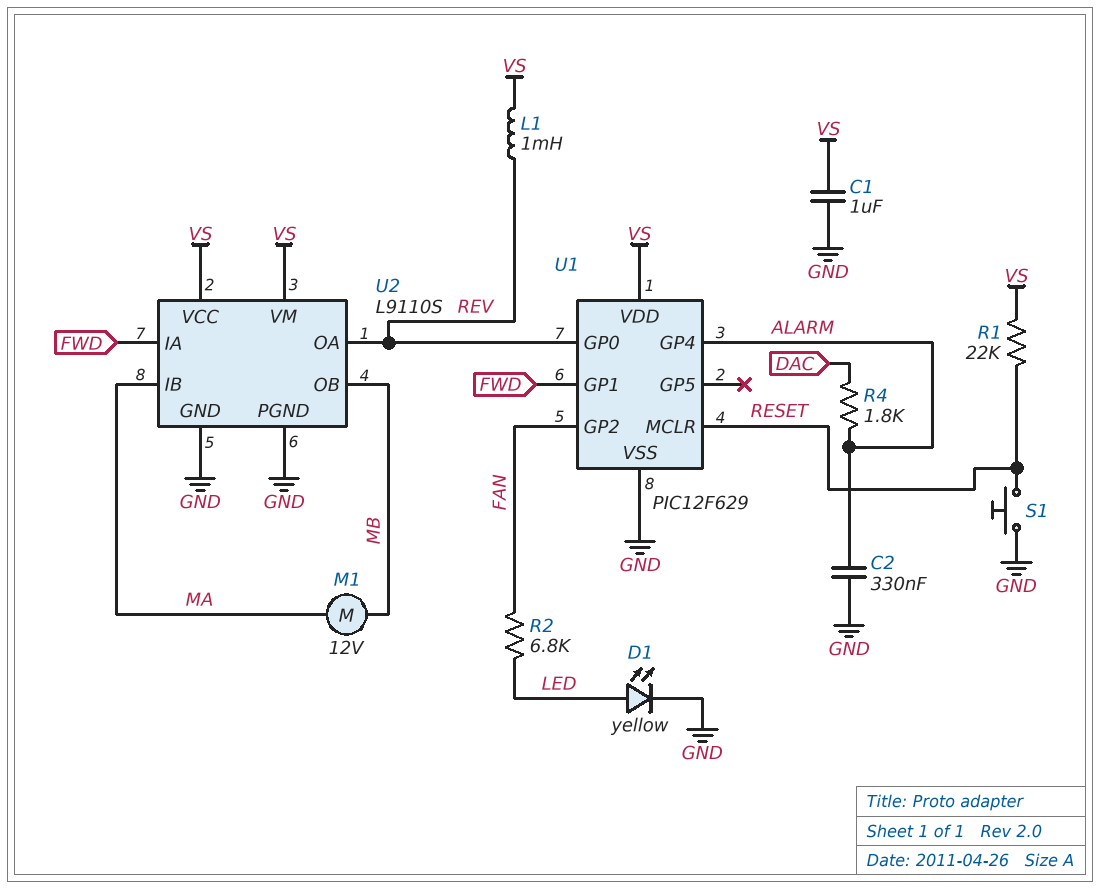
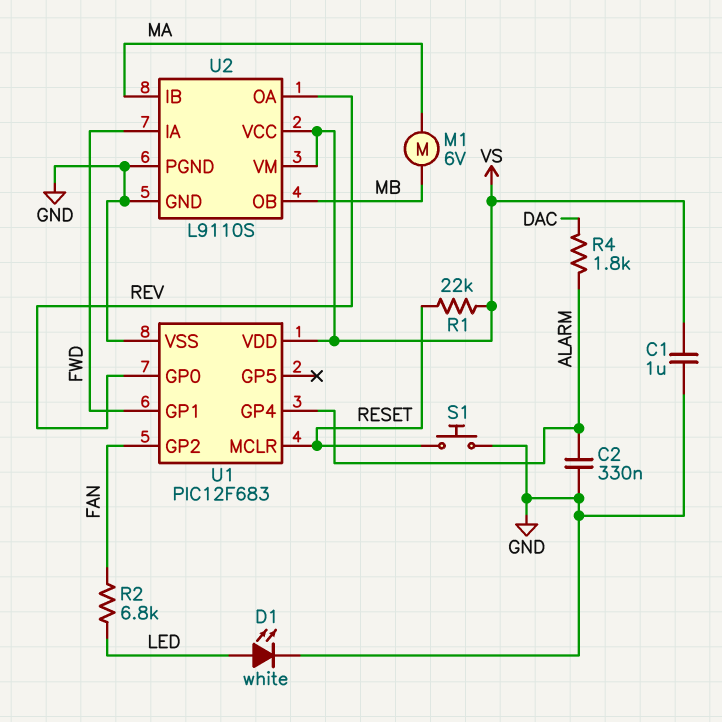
D1: LED yellow (A LED, K GND) -> LED white (A LED, K GND)
L1: 1mH (REV, VS) -> none
M1: motor 12V (MA, MB) -> motor 6V (MA, MB)
U1: PIC12F629 -> PIC12F683

